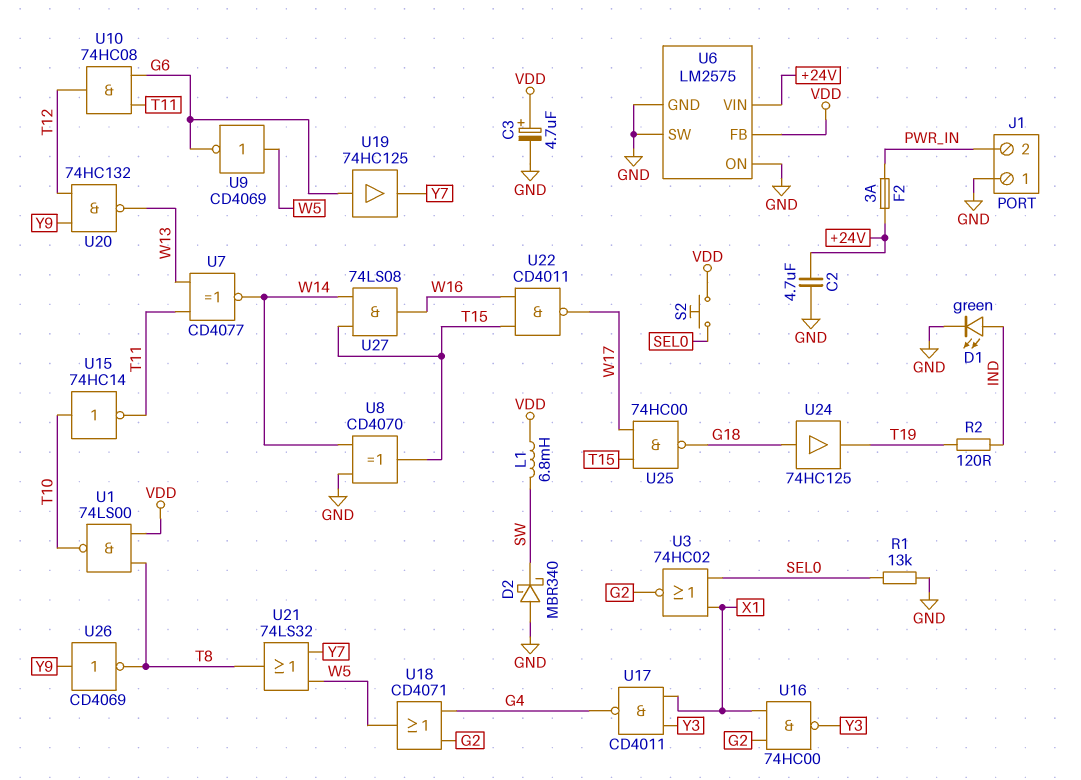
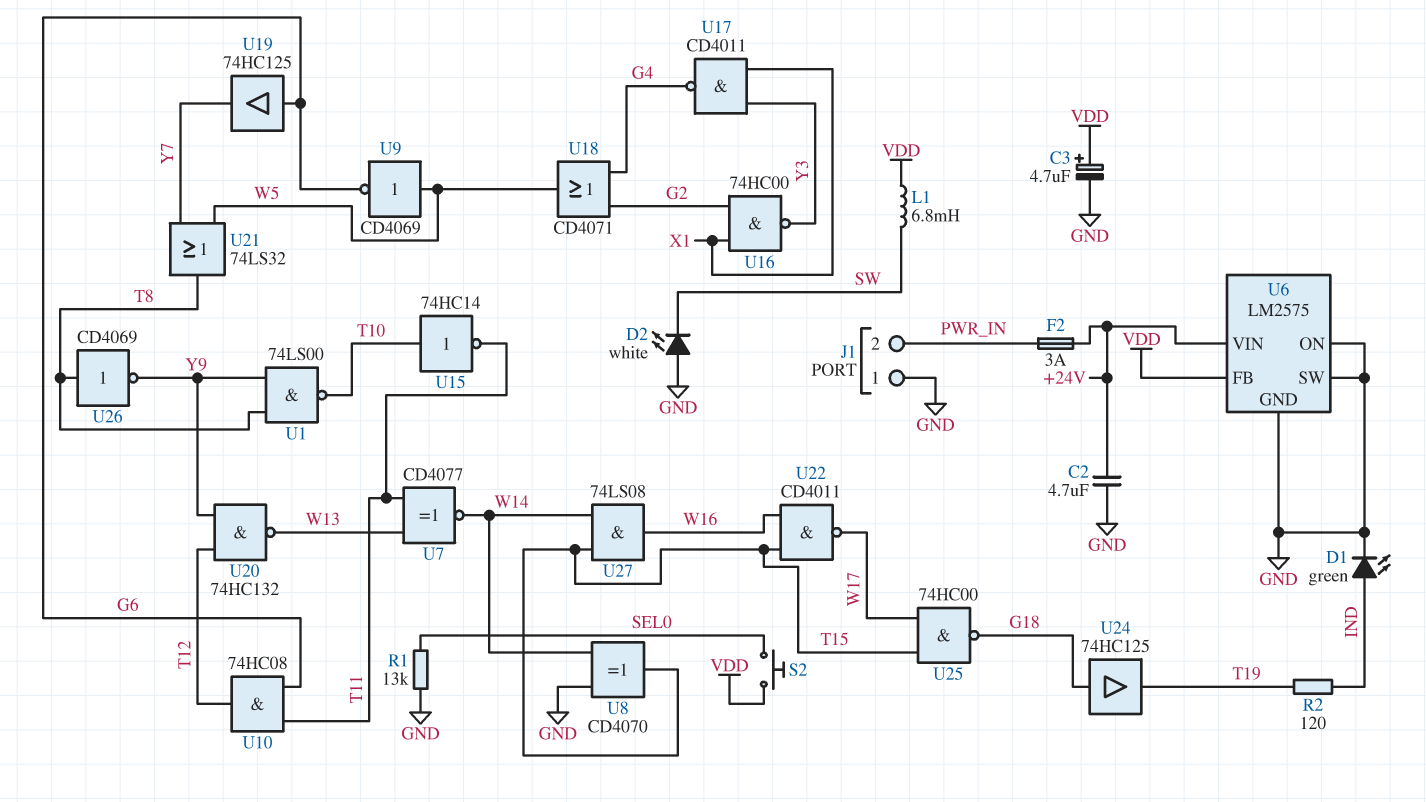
D2: schottky MBR340 (A GND, K SW) -> LED white (A GND, K SW)
U1: NAND 74LS00 (in T8, in VDD, out T10) -> NAND 74LS00 (in T8, in Y9, out T10)
U3: NOR 74HC02 (in SEL0, in X1, out G2) -> none
U26: NOT CD4069 (in Y9, out T8) -> NOT CD4069 (in T8, out Y9)

